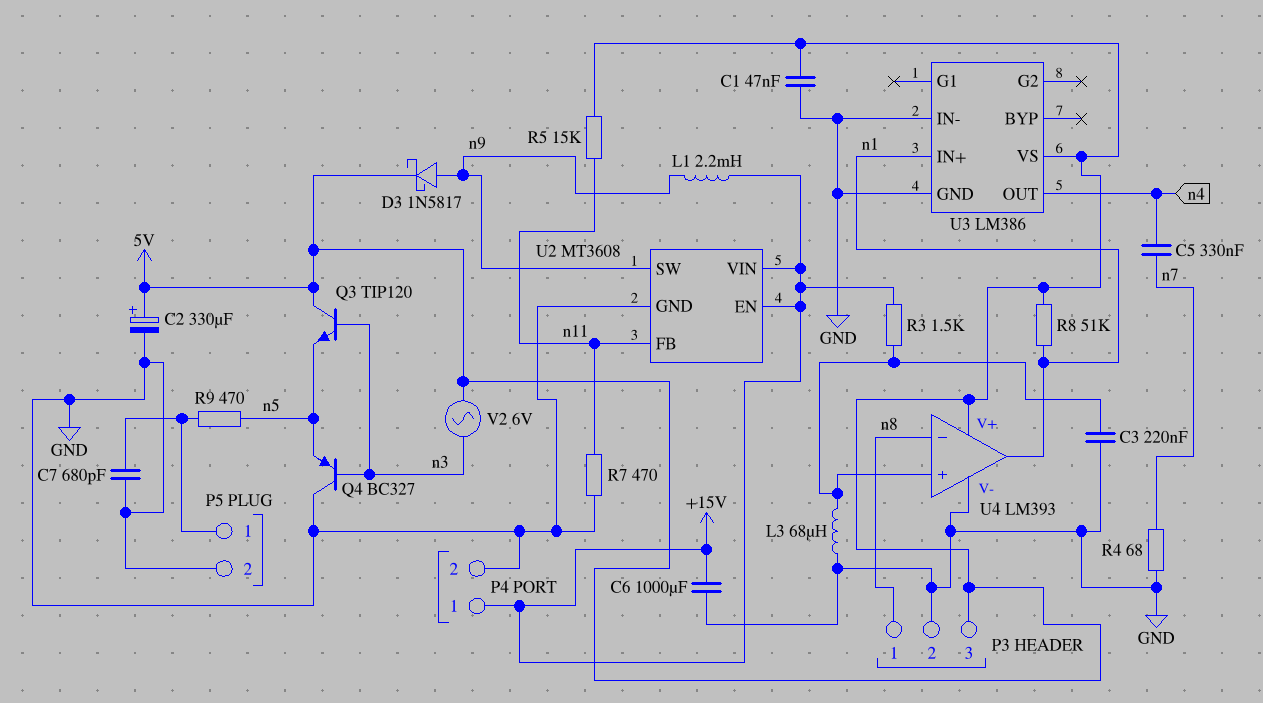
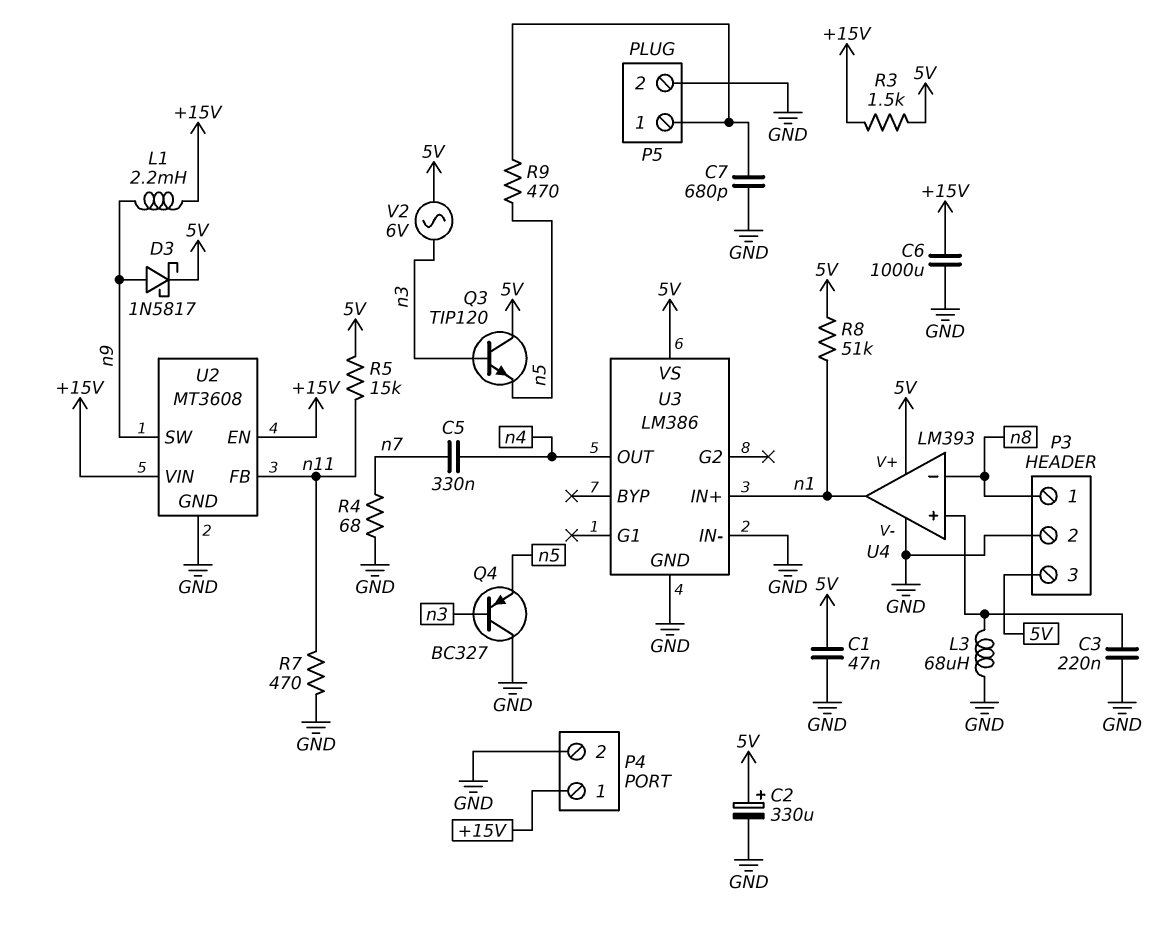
R3: 1.5k (+15V, U4/in+) -> 1.5k (+15V, 5V)

